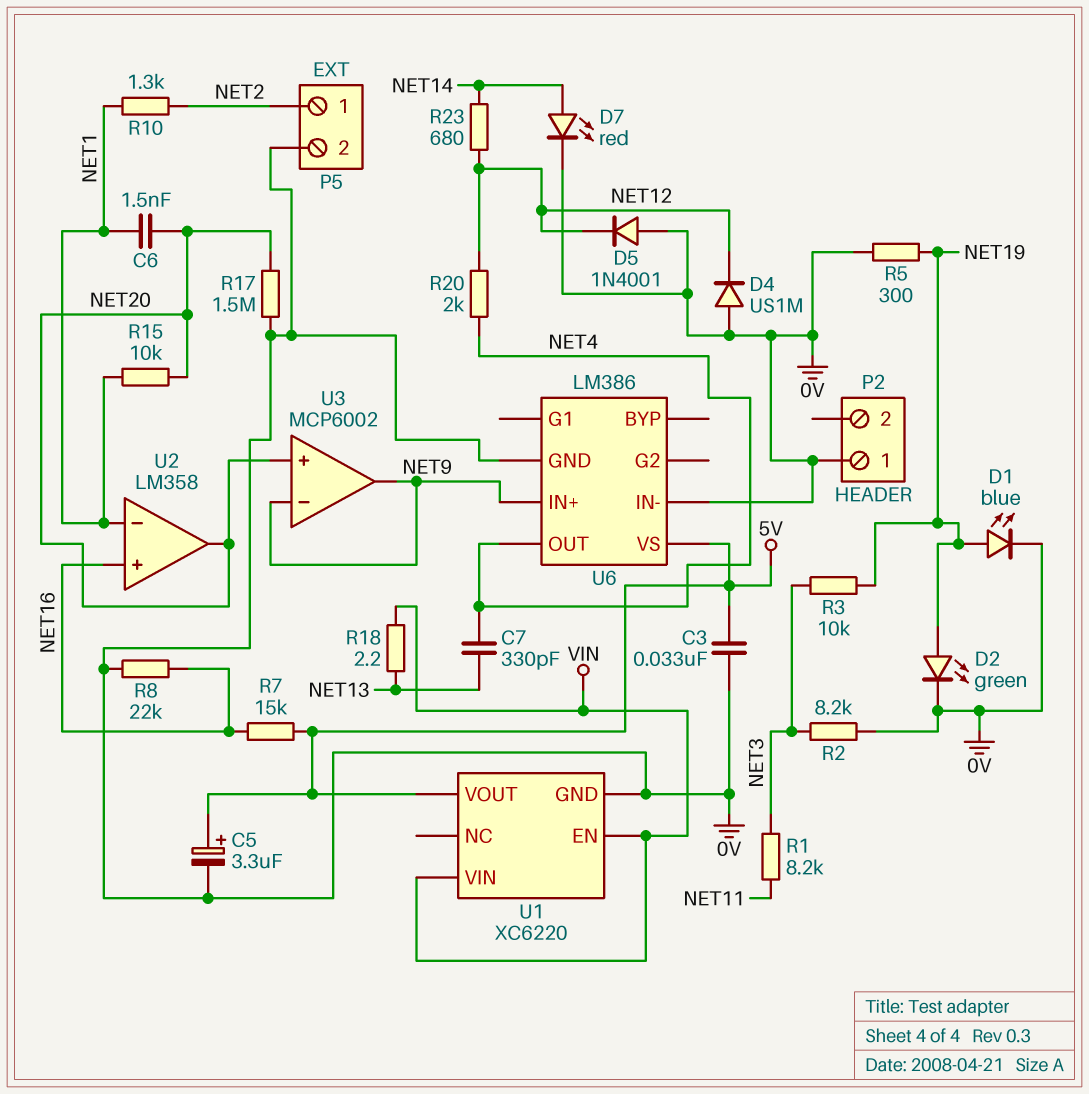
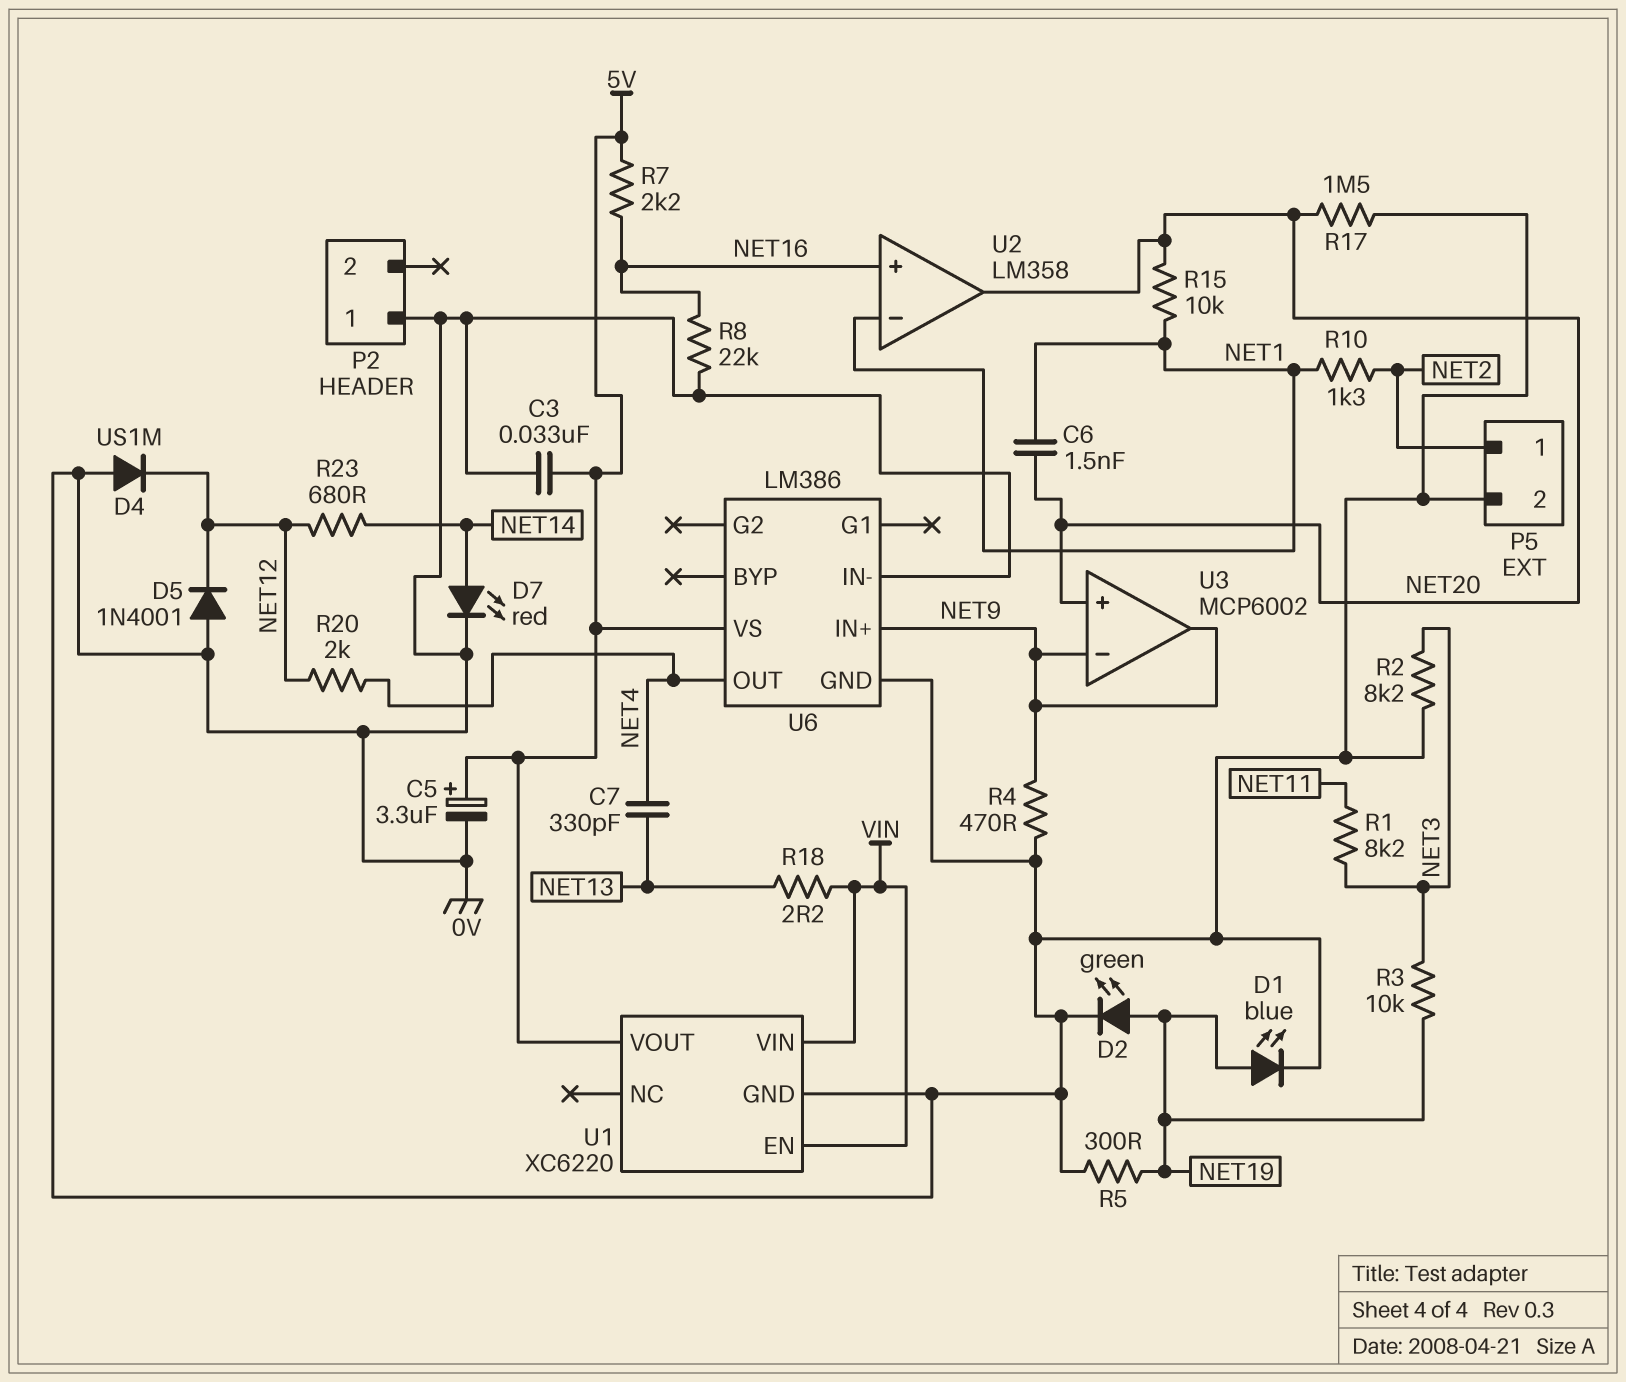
R4: none -> 470 (0V, NET9)
R7: 15k (5V, NET16) -> 2.2k (5V, NET16)

